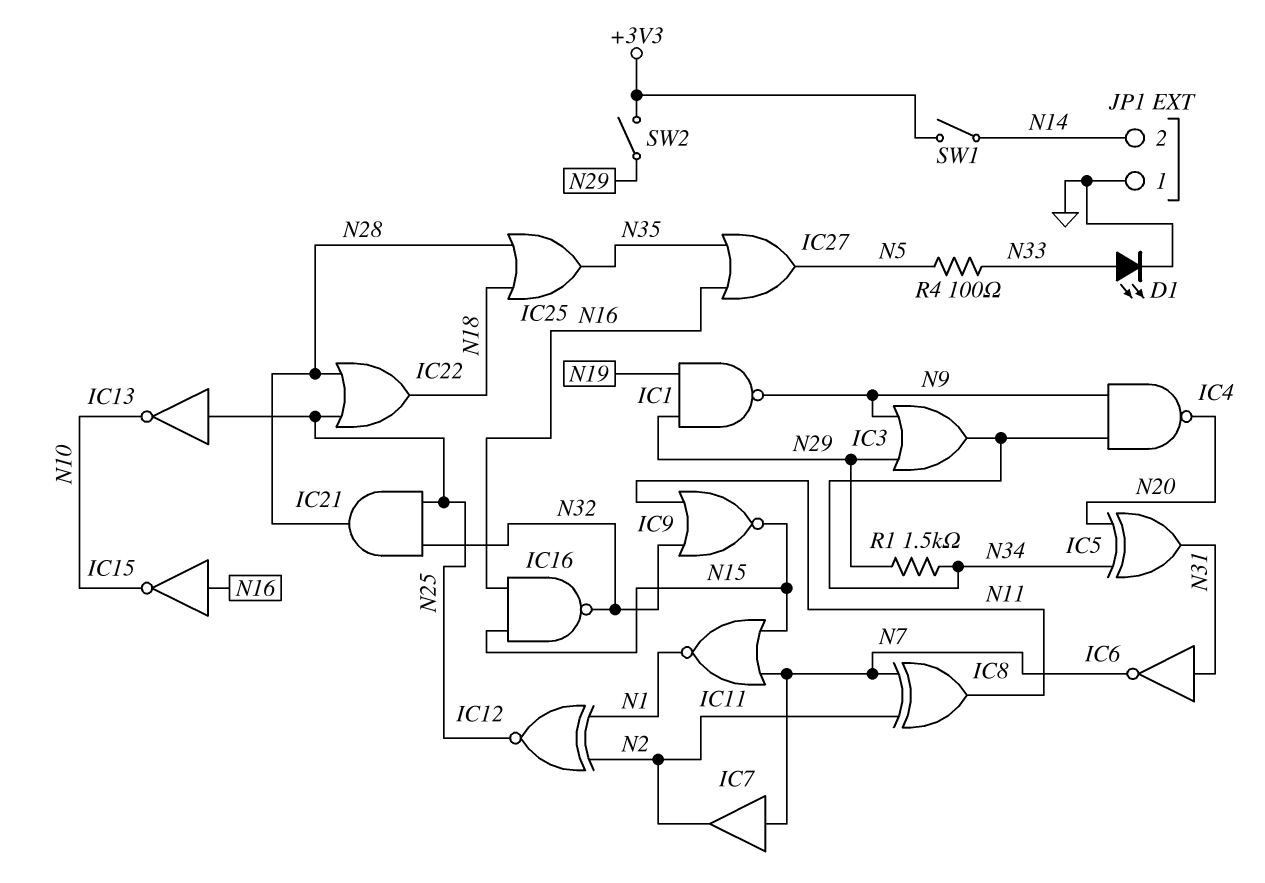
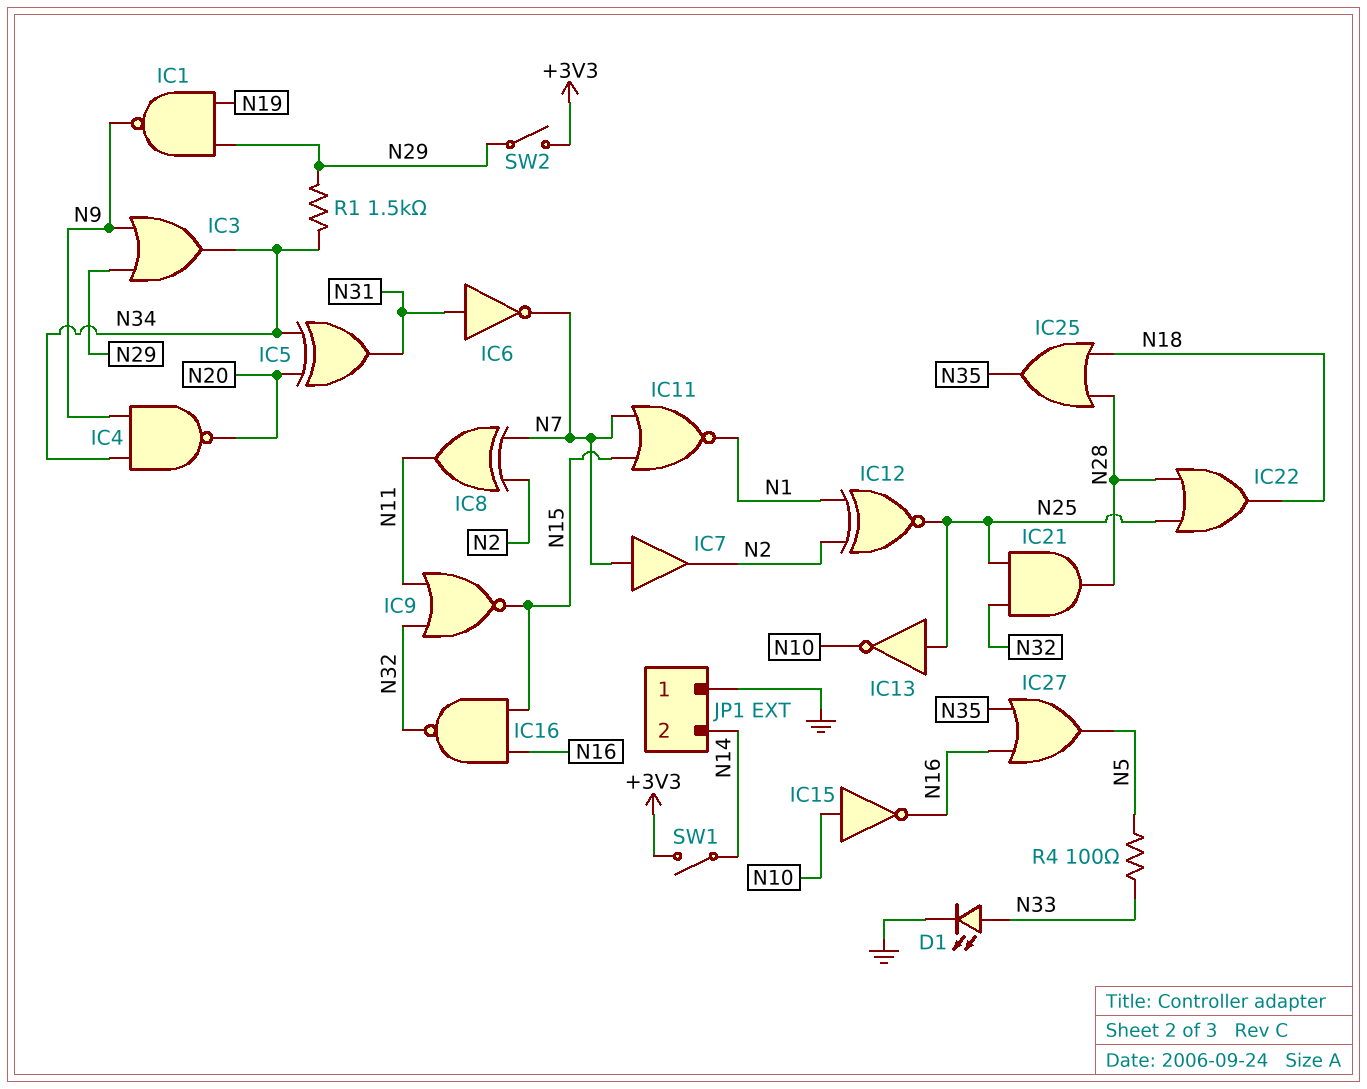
IC15: NOT (in N16, out N10) -> NOT (in N10, out N16)

